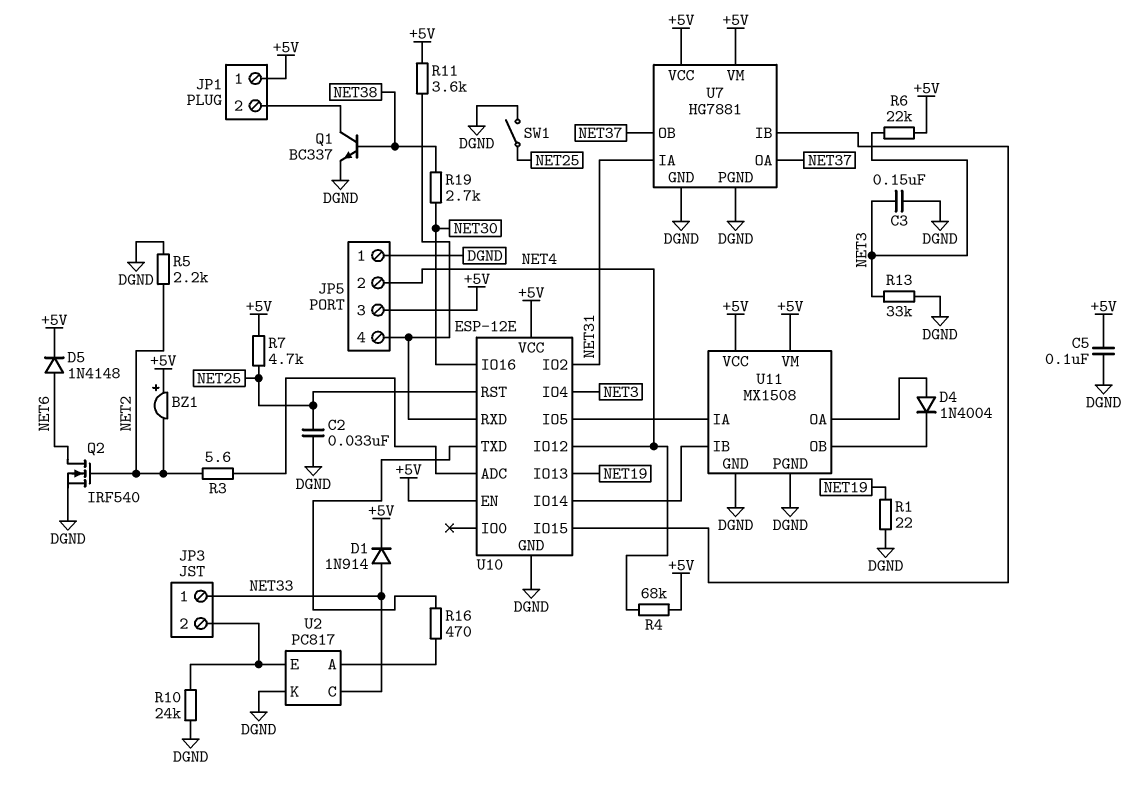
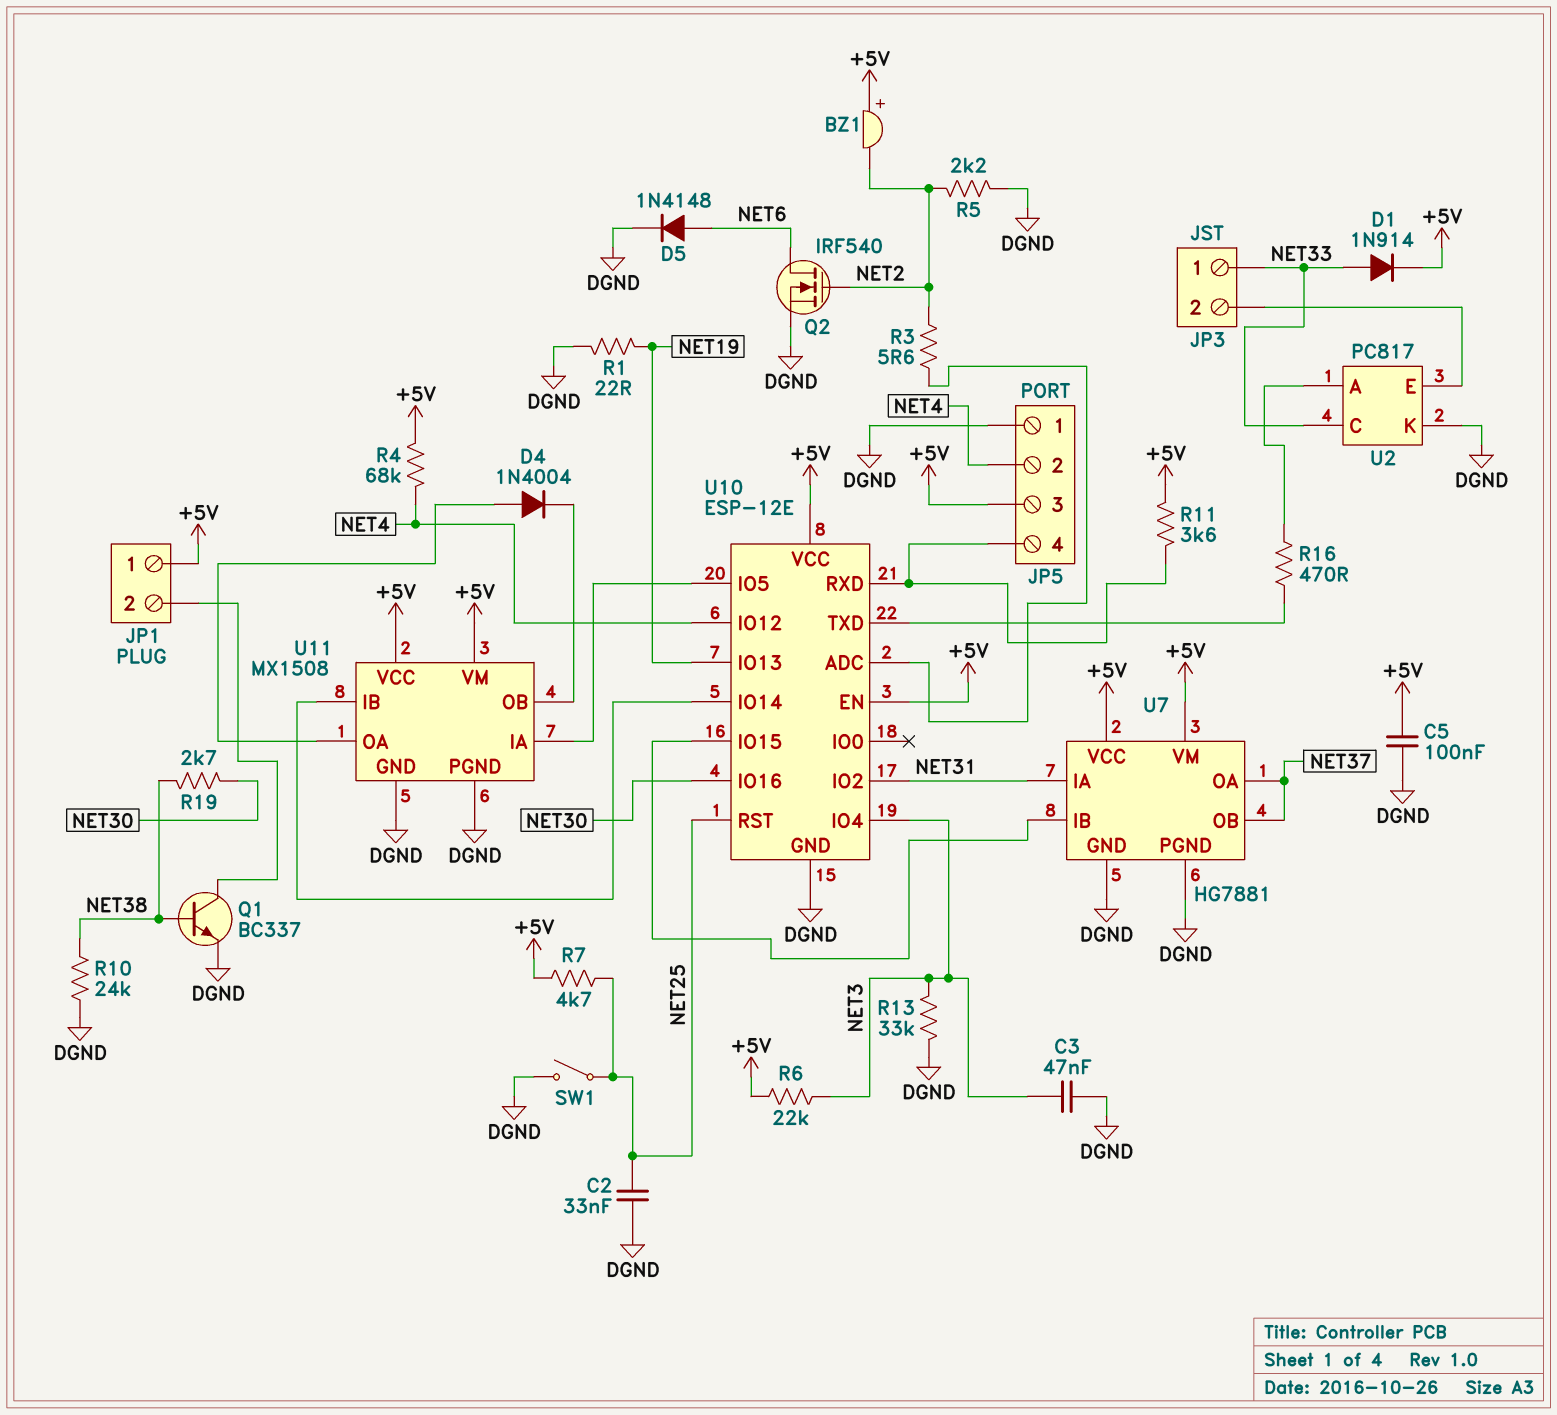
C3: 150nF (DGND, NET3) -> 47nF (DGND, NET3)
D5: diode 1N4148 (A NET6, K +5V) -> diode 1N4148 (A NET6, K DGND)
R10: 24k (DGND, JP3/2) -> 24k (DGND, NET38)

